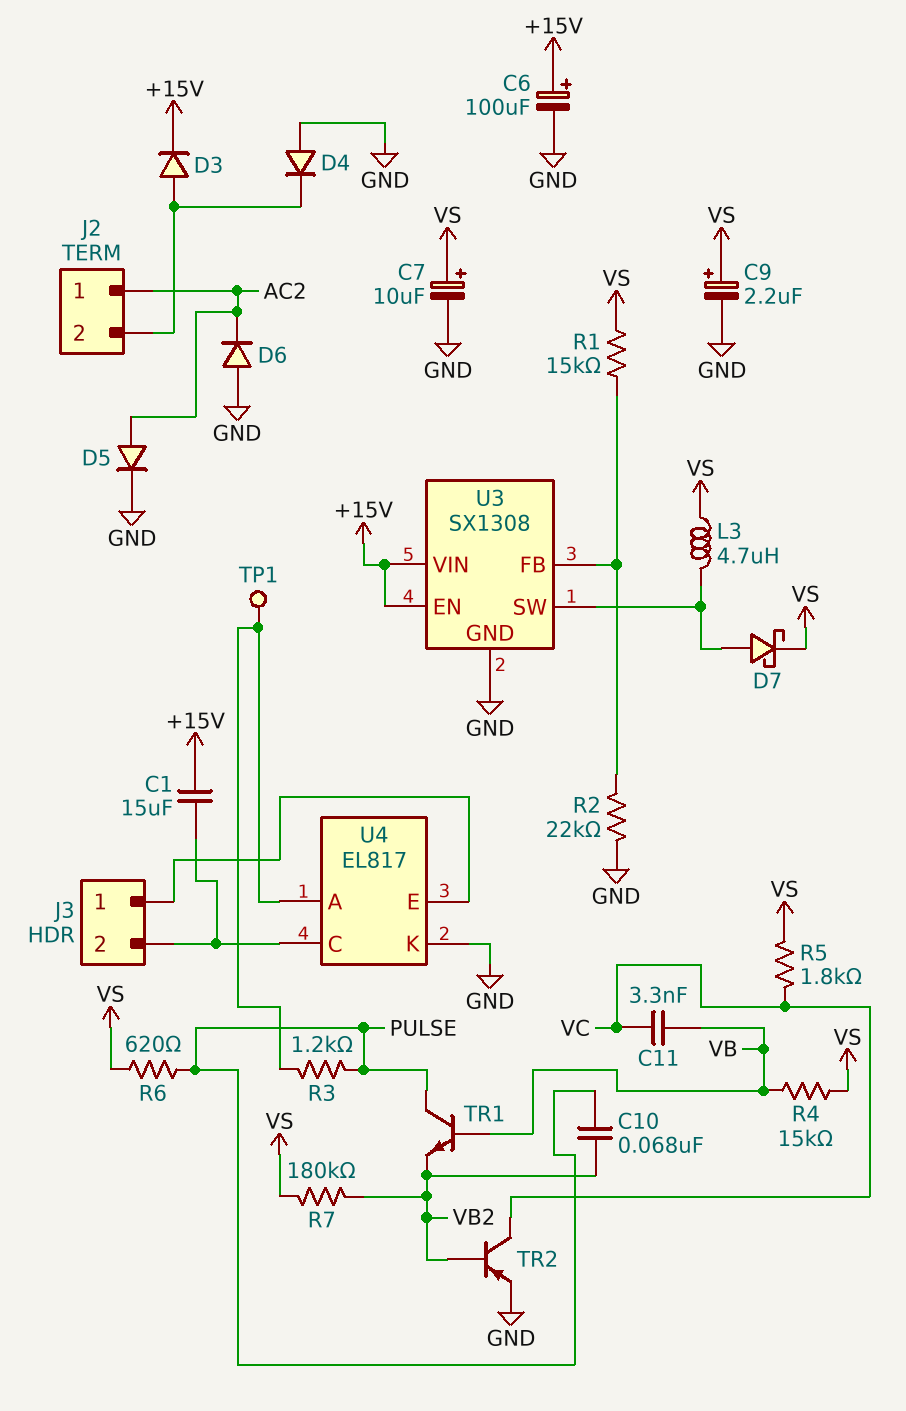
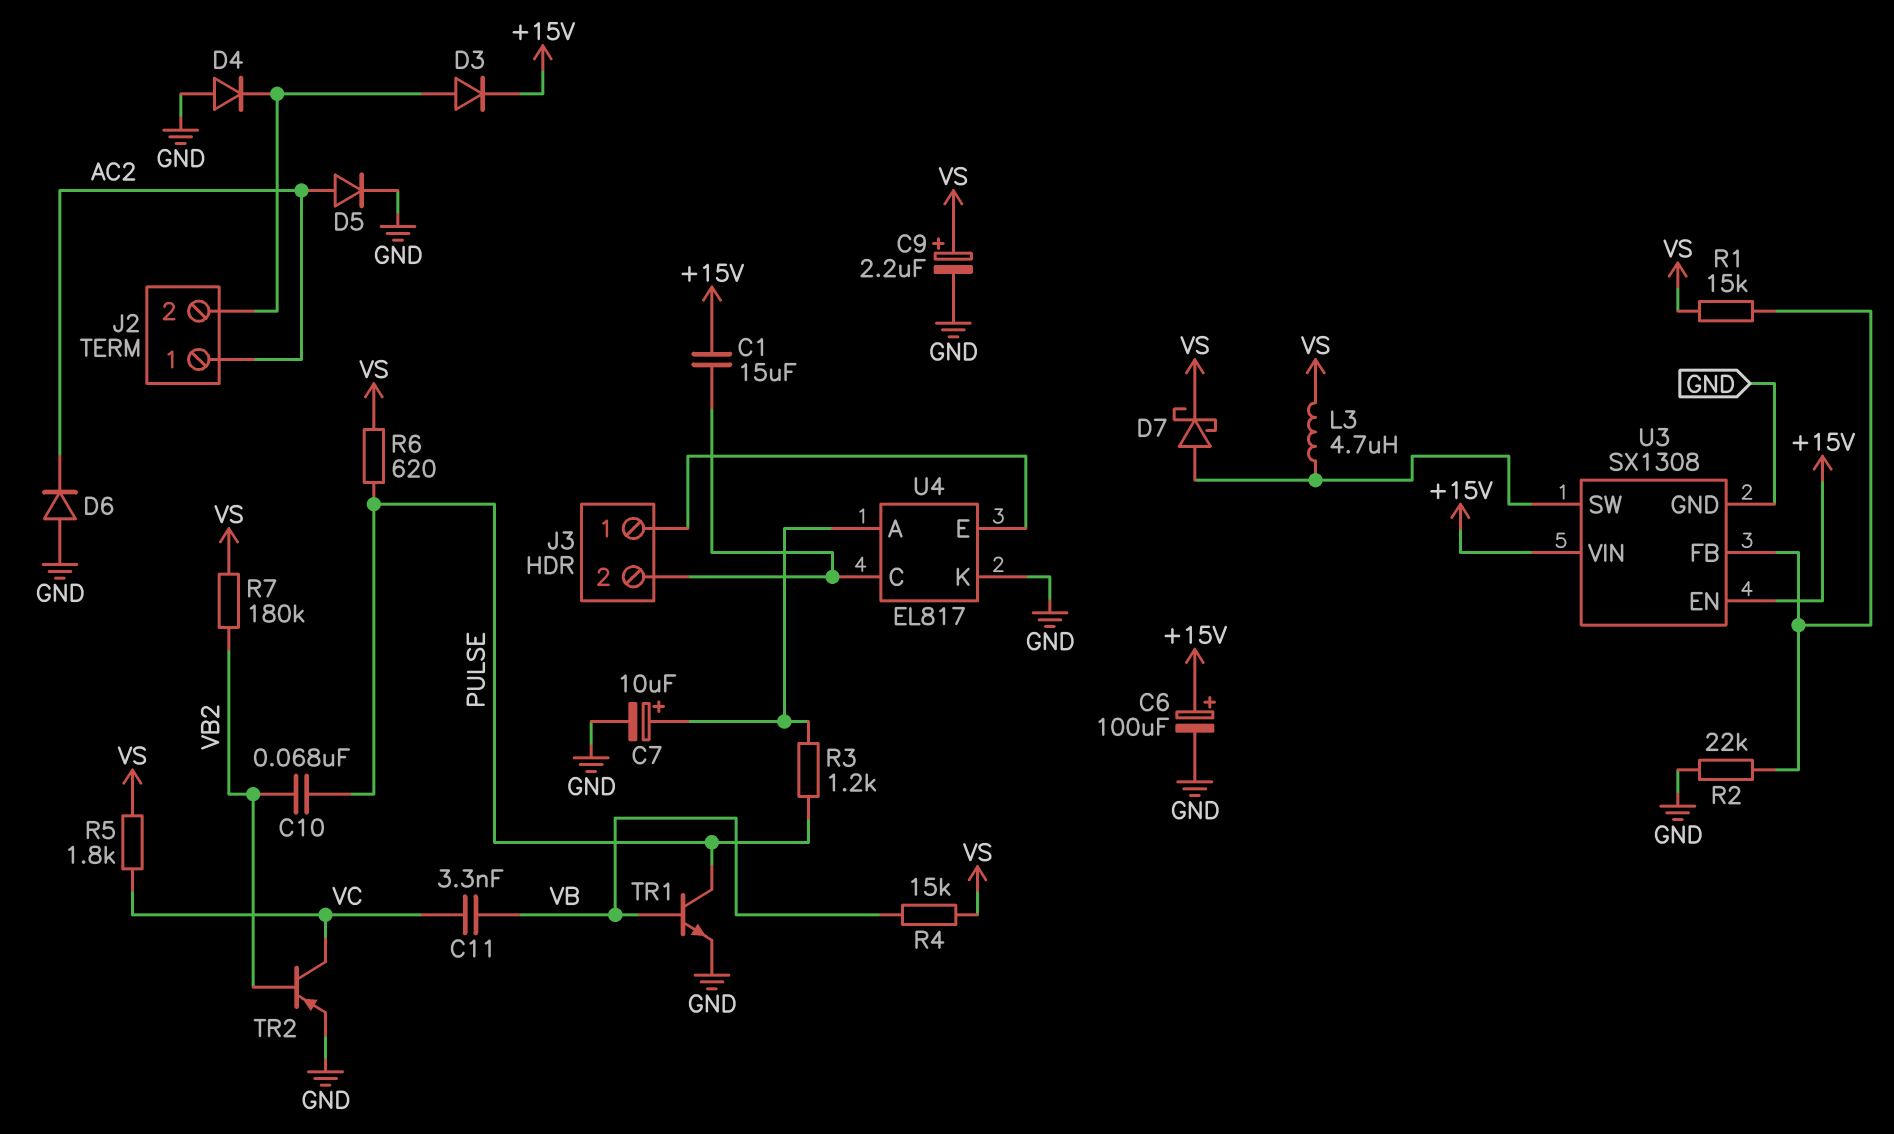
C7: 10uF (plus VS, minus GND) -> 10uF (plus U4/A, minus GND)
TP1: test point (U4/A) -> none
TR1: NPN (B VB, C PULSE, E VB2) -> NPN (B VB, C PULSE, E GND)

